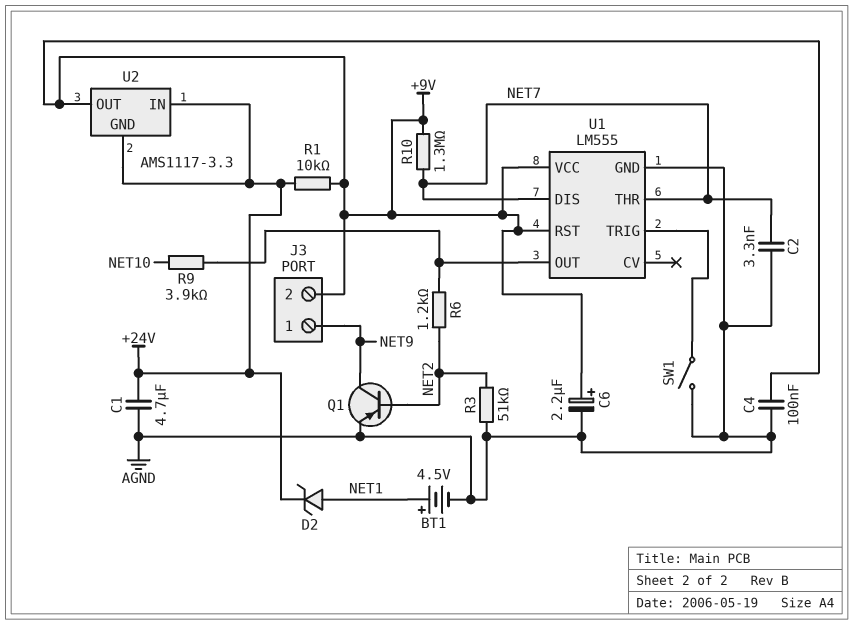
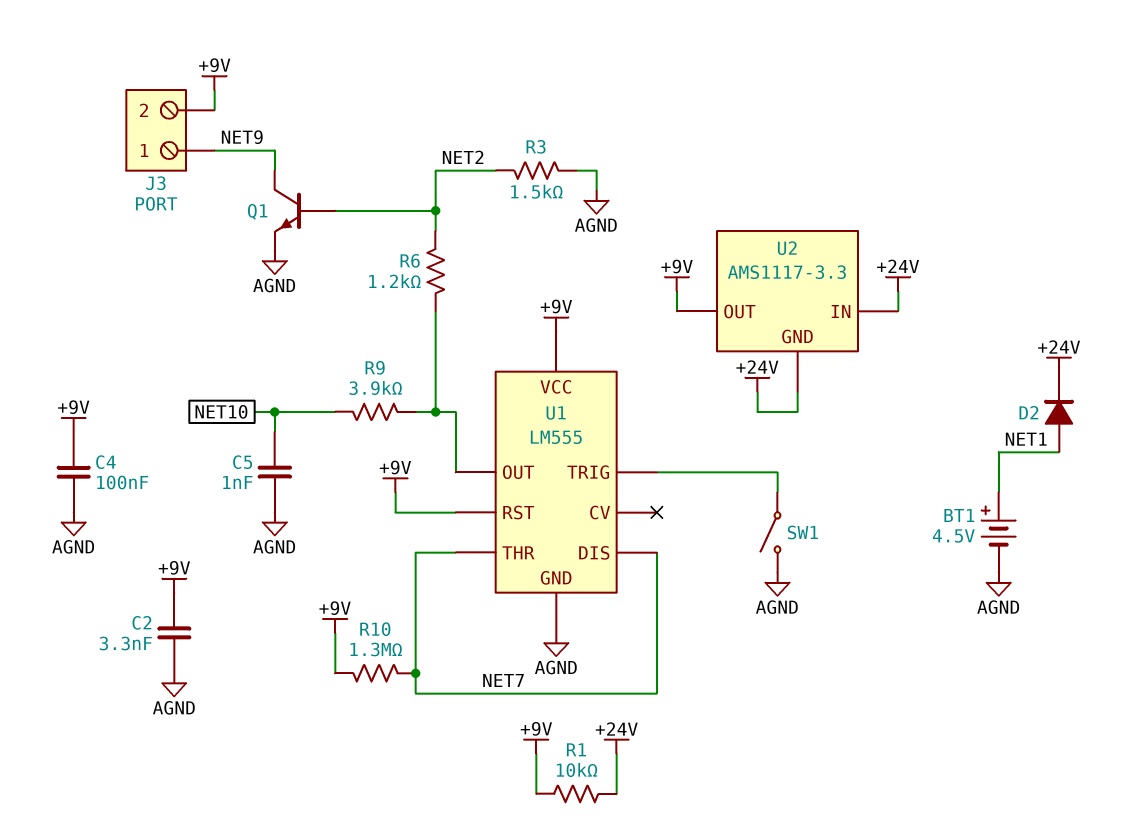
C1: 4.7uF (+24V, AGND) -> none
C2: 3.3nF (AGND, NET7) -> 3.3nF (+9V, AGND)
C5: none -> 1nF (AGND, NET10)
C6: 2.2uF (plus +9V, minus AGND) -> none
D2: zener (A NET1, K +24V) -> diode (A NET1, K +24V)
Q1: PNP (B NET2, C NET9, E AGND) -> NPN (B NET2, C NET9, E AGND)
R3: 51k (AGND, NET2) -> 1.5k (AGND, NET2)

